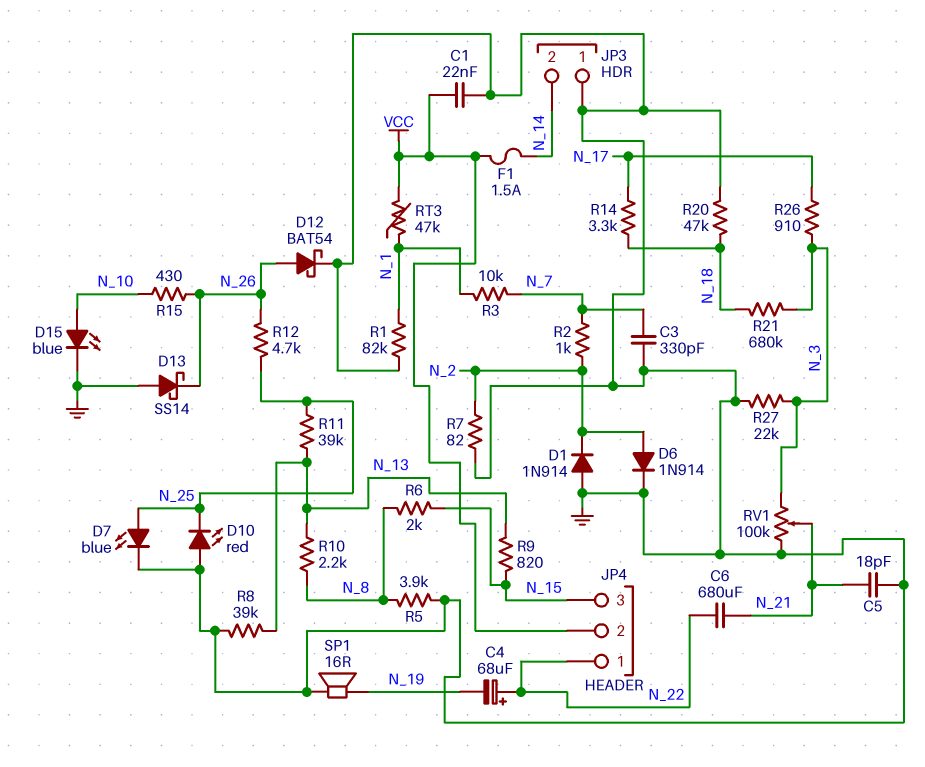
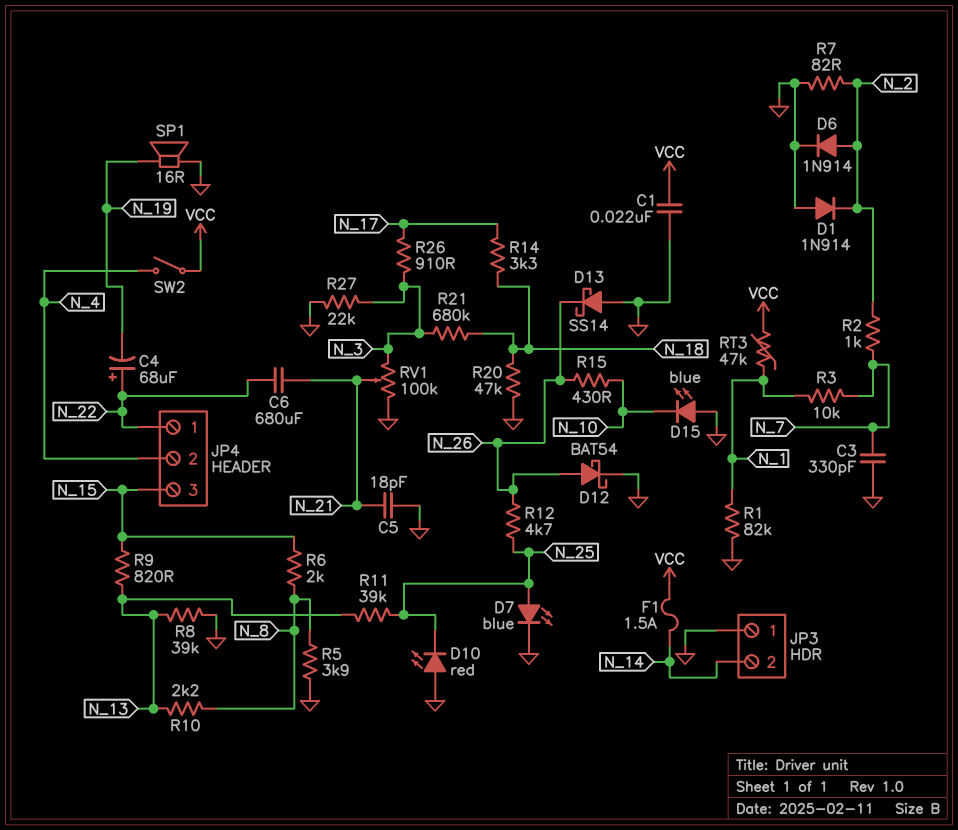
D15: LED blue (A N_10, K GND) -> LED blue (A GND, K N_10)
JP4 pin 2: VCC -> N_4
SW2: none -> switch (N_4, VCC)

